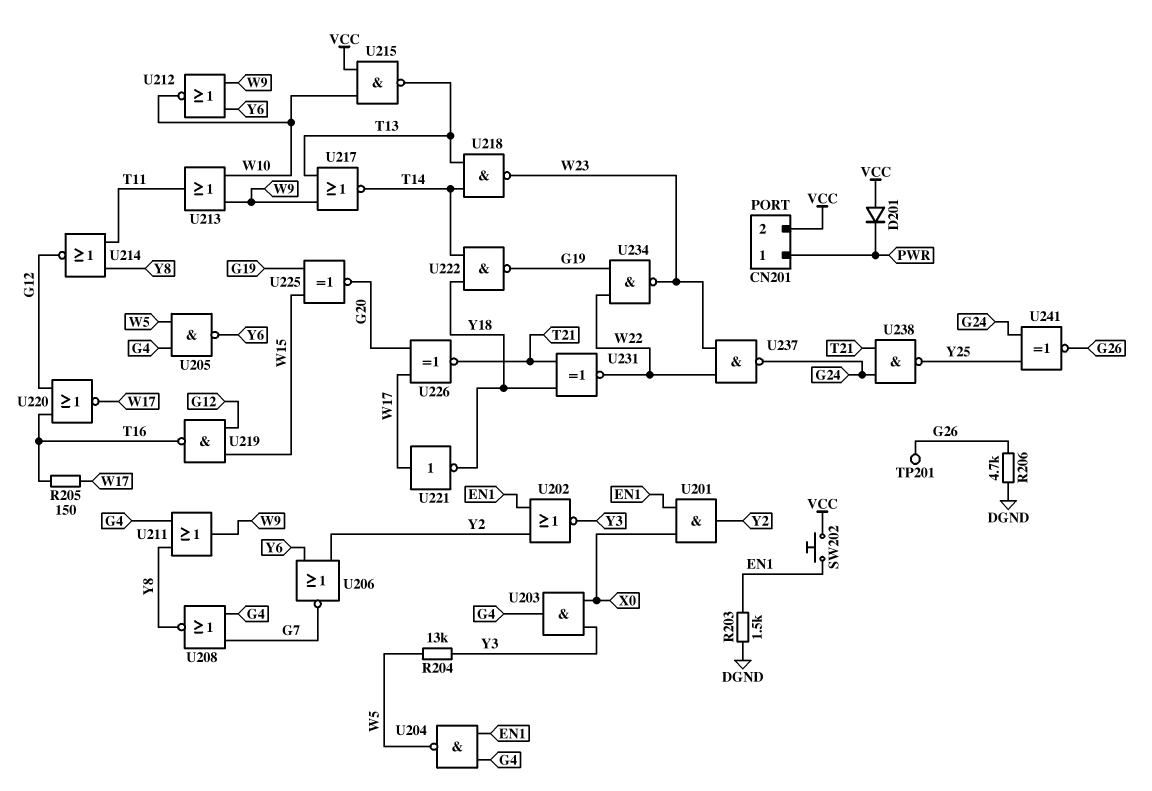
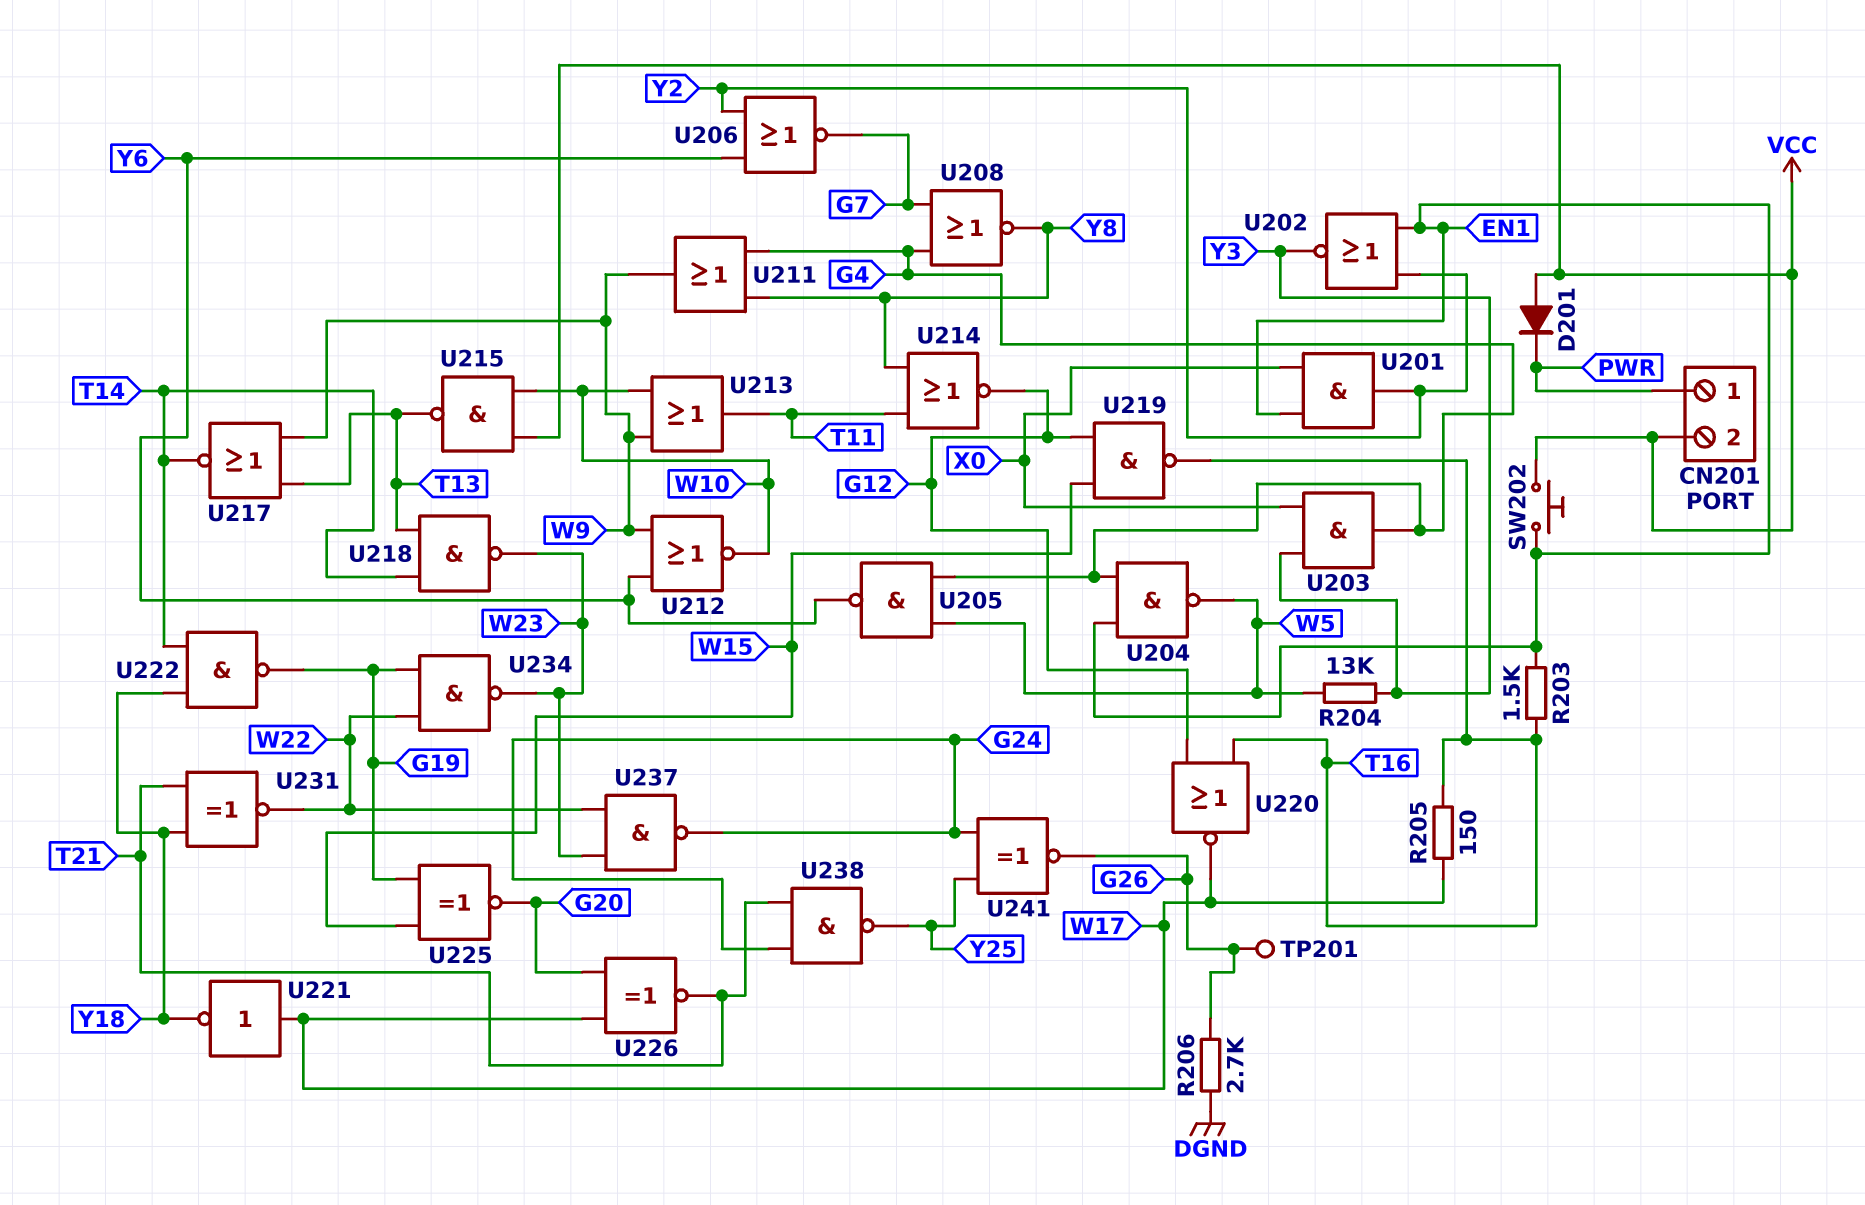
R203: 1.5k (DGND, EN1) -> 1.5k (EN1, T16)
R206: 4.7k (DGND, G26) -> 2.7k (DGND, G26)

